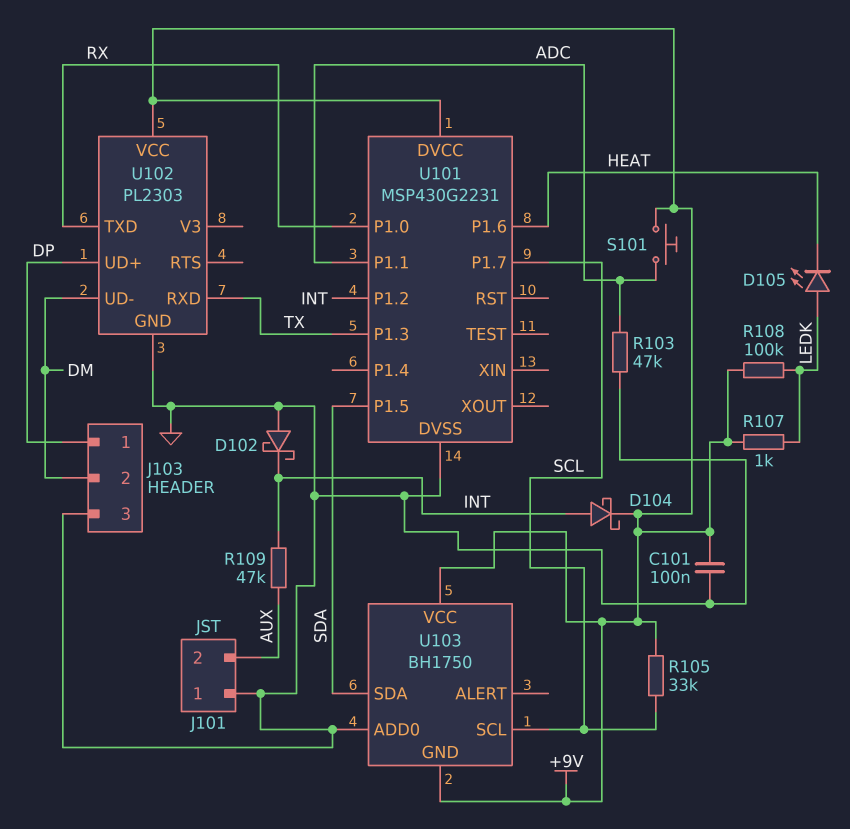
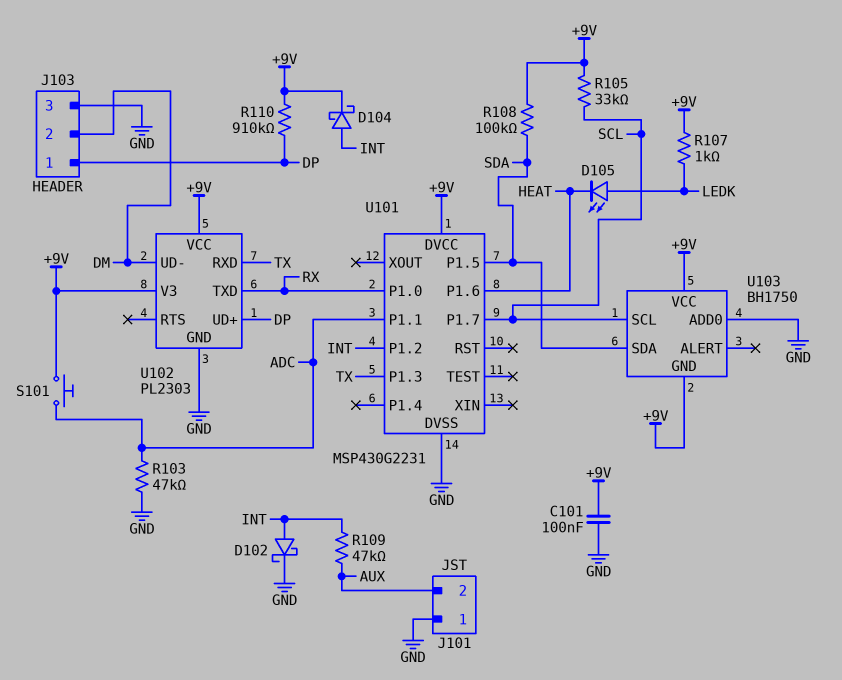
D102: schottky (A GND, K INT) -> schottky (A INT, K GND)
R108: 100k (+9V, LEDK) -> 100k (+9V, SDA)
R110: none -> 910k (+9V, DP)
U102 pin V3: none -> +9V

